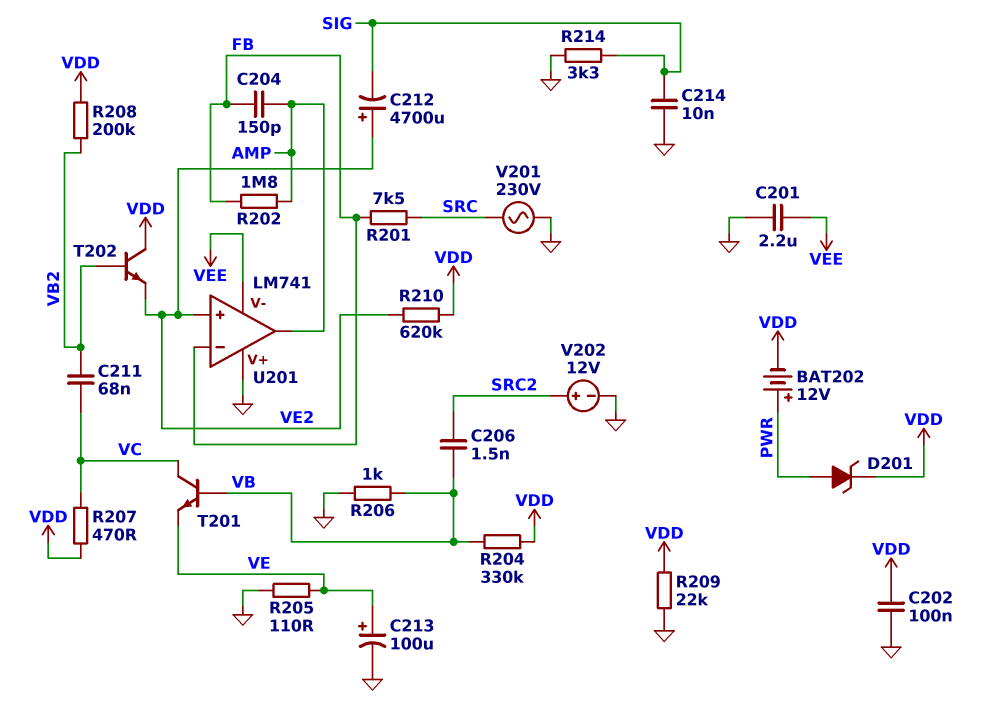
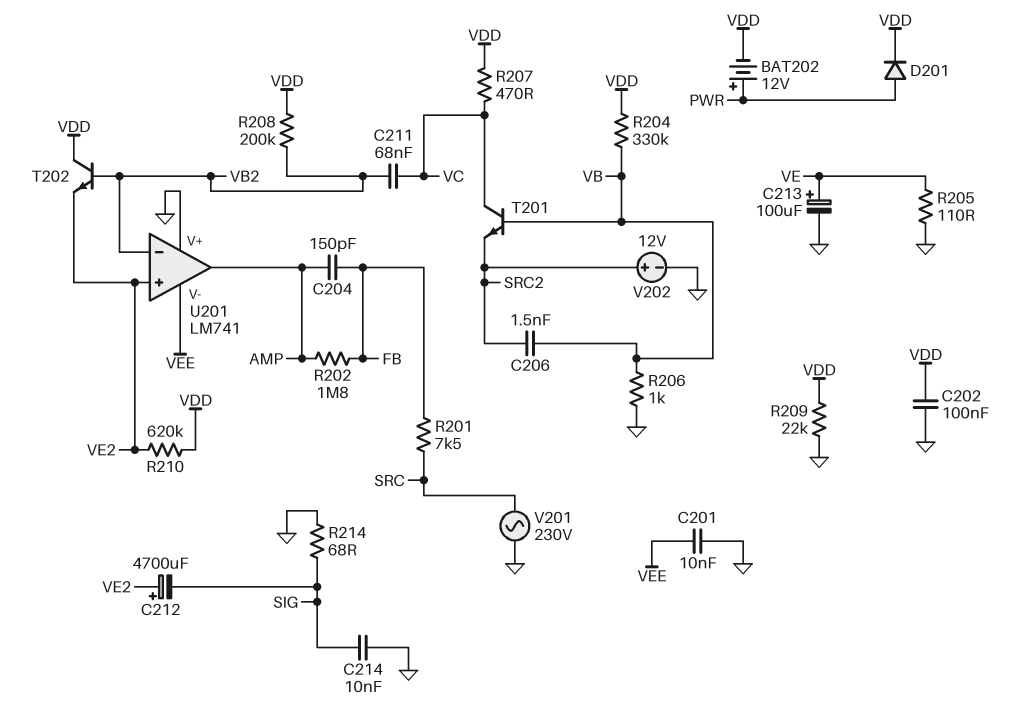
C201: 2.2uF (GND, VEE) -> 10nF (GND, VEE)
D201: zener (A PWR, K VDD) -> diode (A PWR, K VDD)
R214: 3.3k (GND, SIG) -> 68 (GND, SIG)
T201: NPN (B VB, C VC, E VE) -> NPN (B VB, C VC, E SRC2)
U201 pin in-: FB -> VB2

